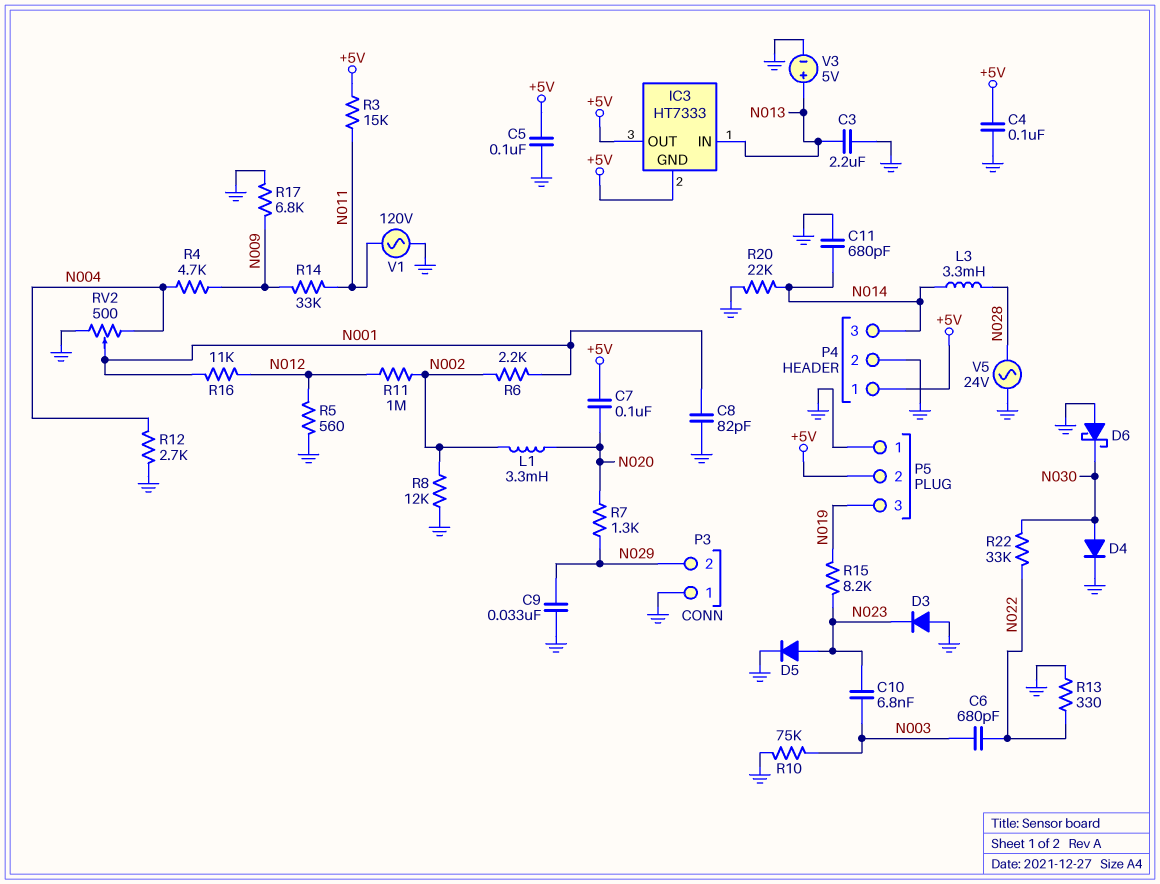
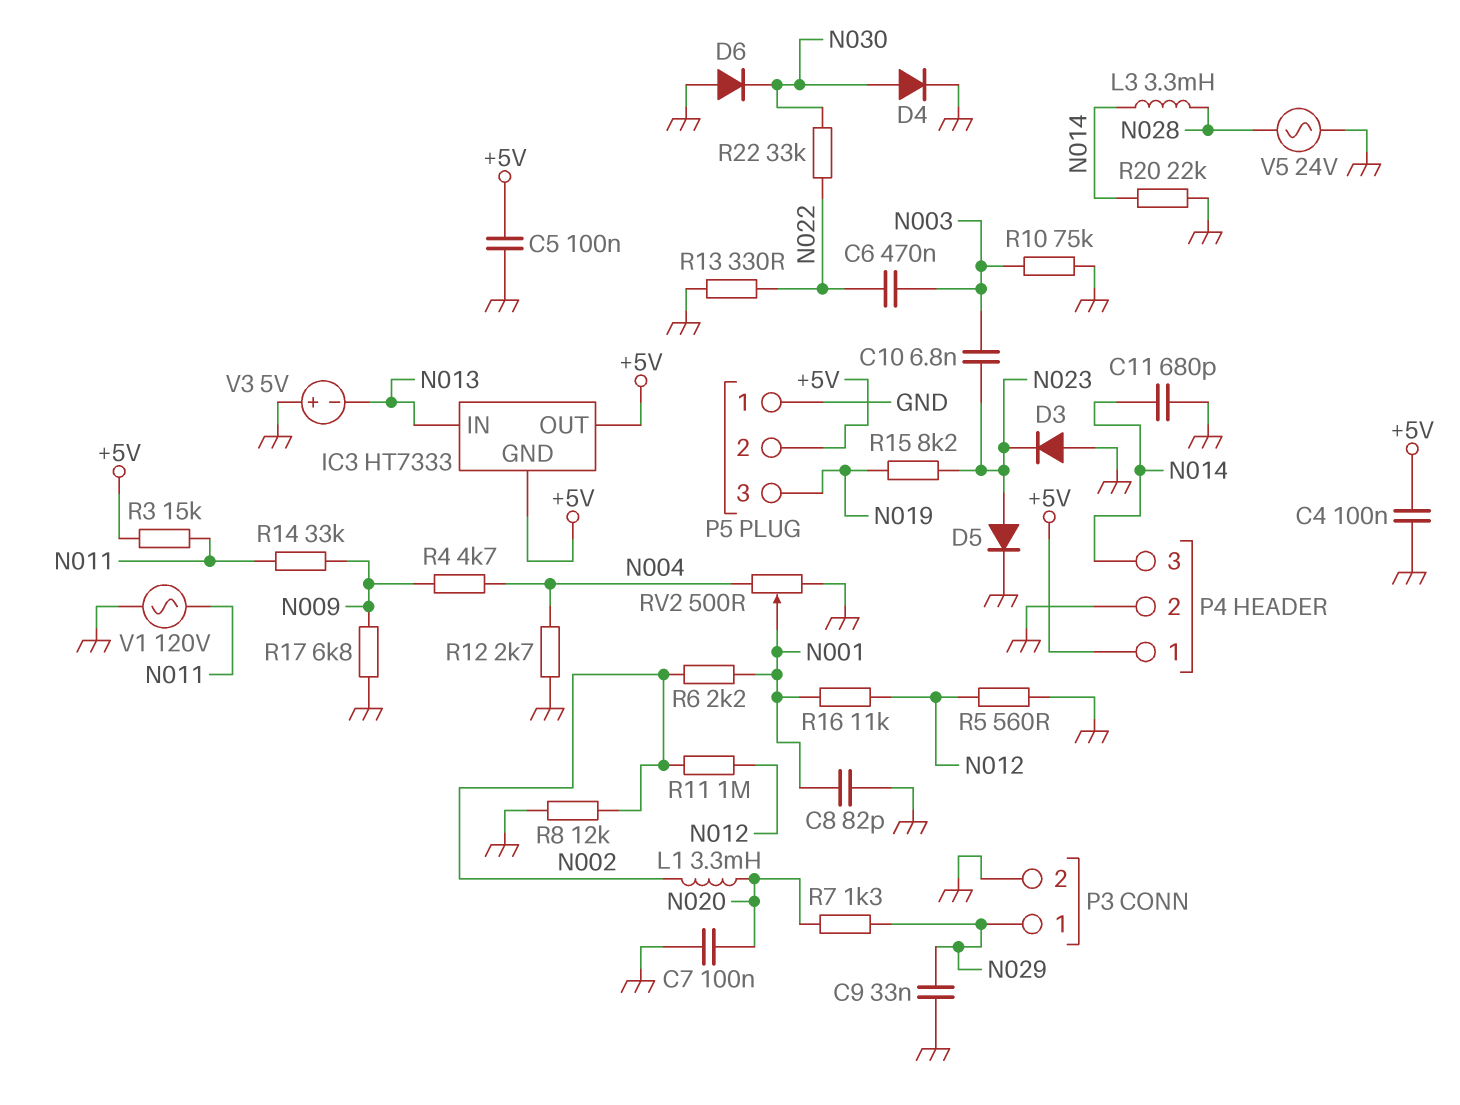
C3: 2.2uF (GND, N013) -> none
C6: 680pF (N003, N022) -> 470nF (N003, N022)
C7: 100nF (+5V, N020) -> 100nF (GND, N020)
D6: schottky (A GND, K N030) -> diode (A GND, K N030)
P3 pin 1: GND -> N029
P3 pin 2: N029 -> GND
V3: 5V (plus N013, minus GND) -> 5V (plus GND, minus N013)

